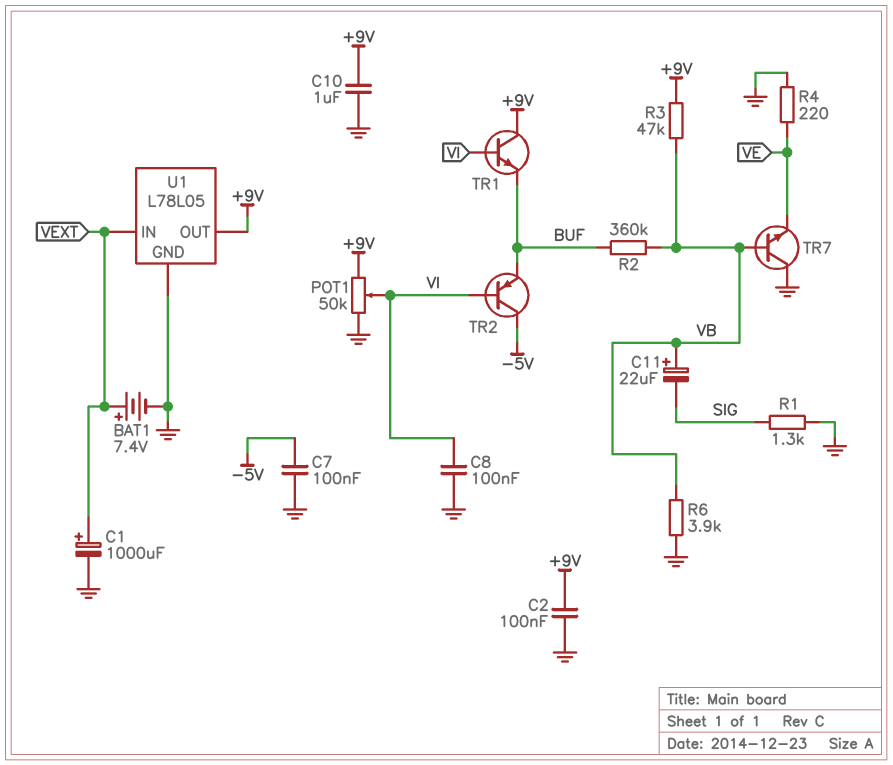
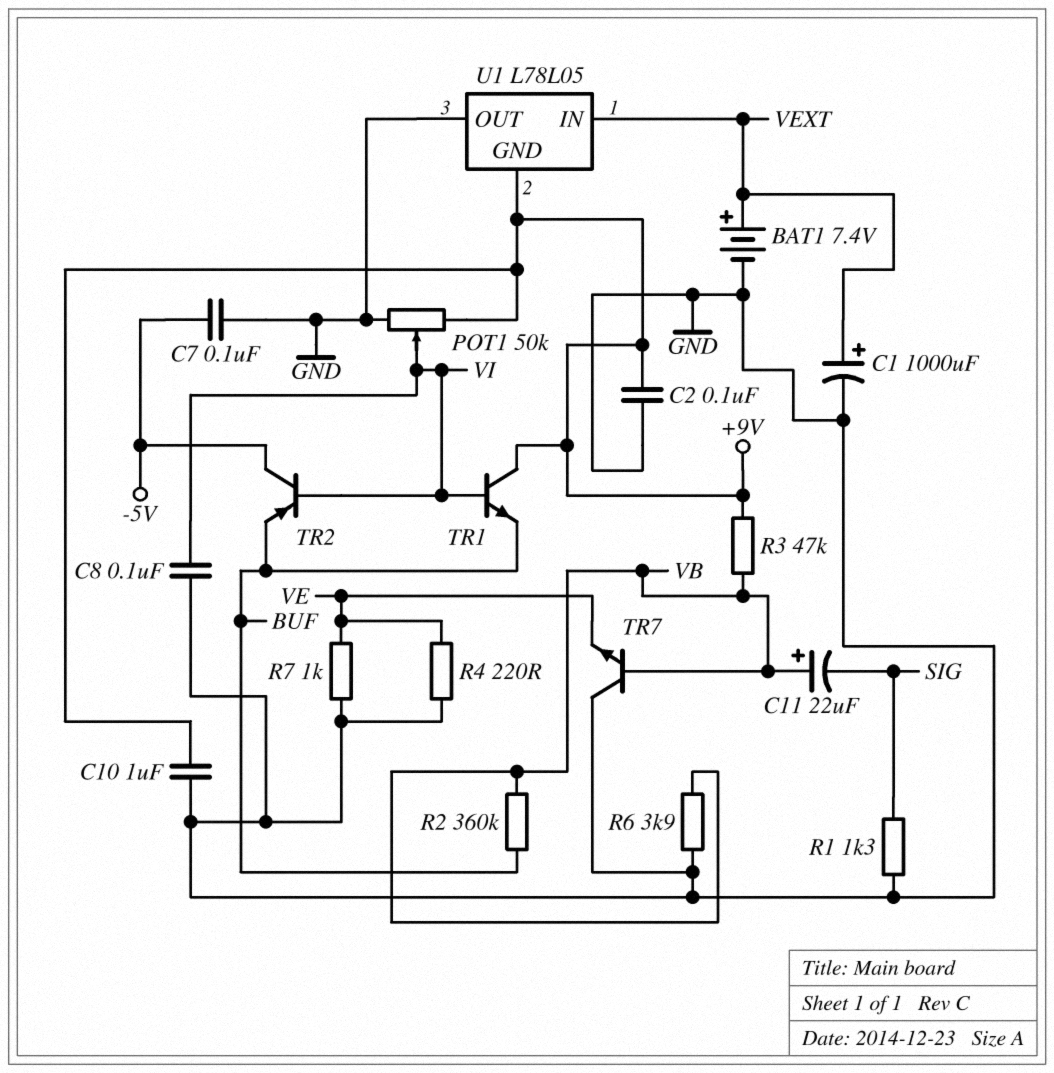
R7: none -> 1k (GND, VE)
U1 pin GND: GND -> +9V
U1 pin OUT: +9V -> GND

